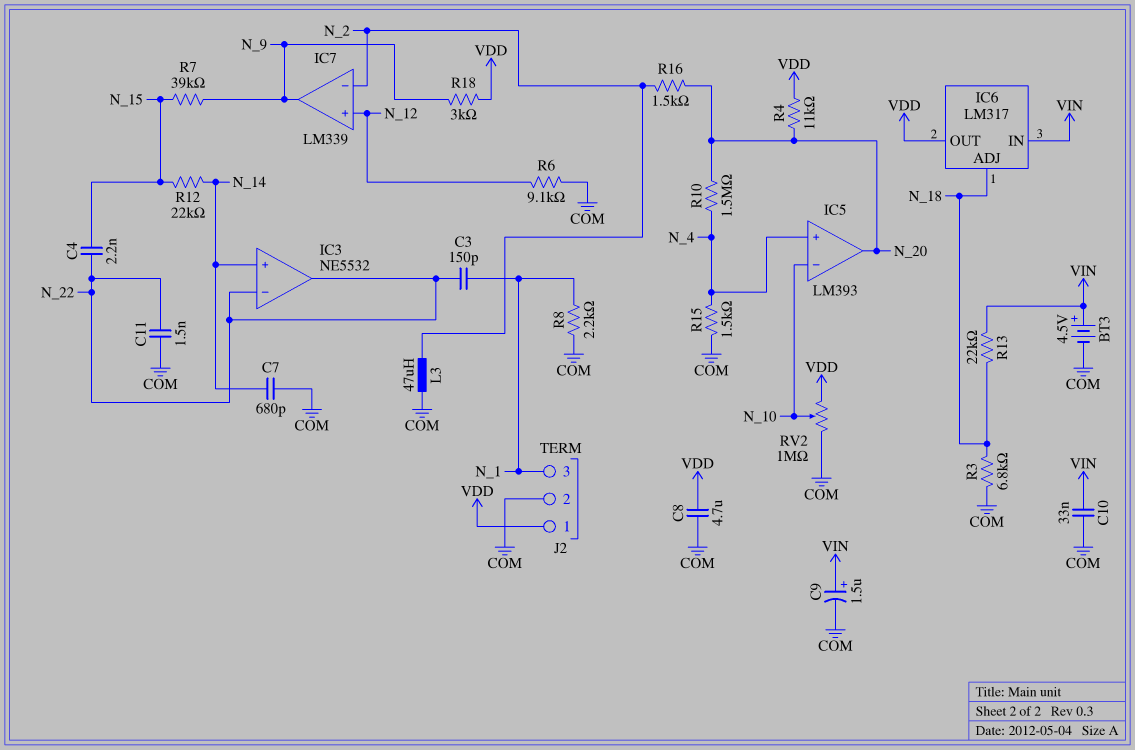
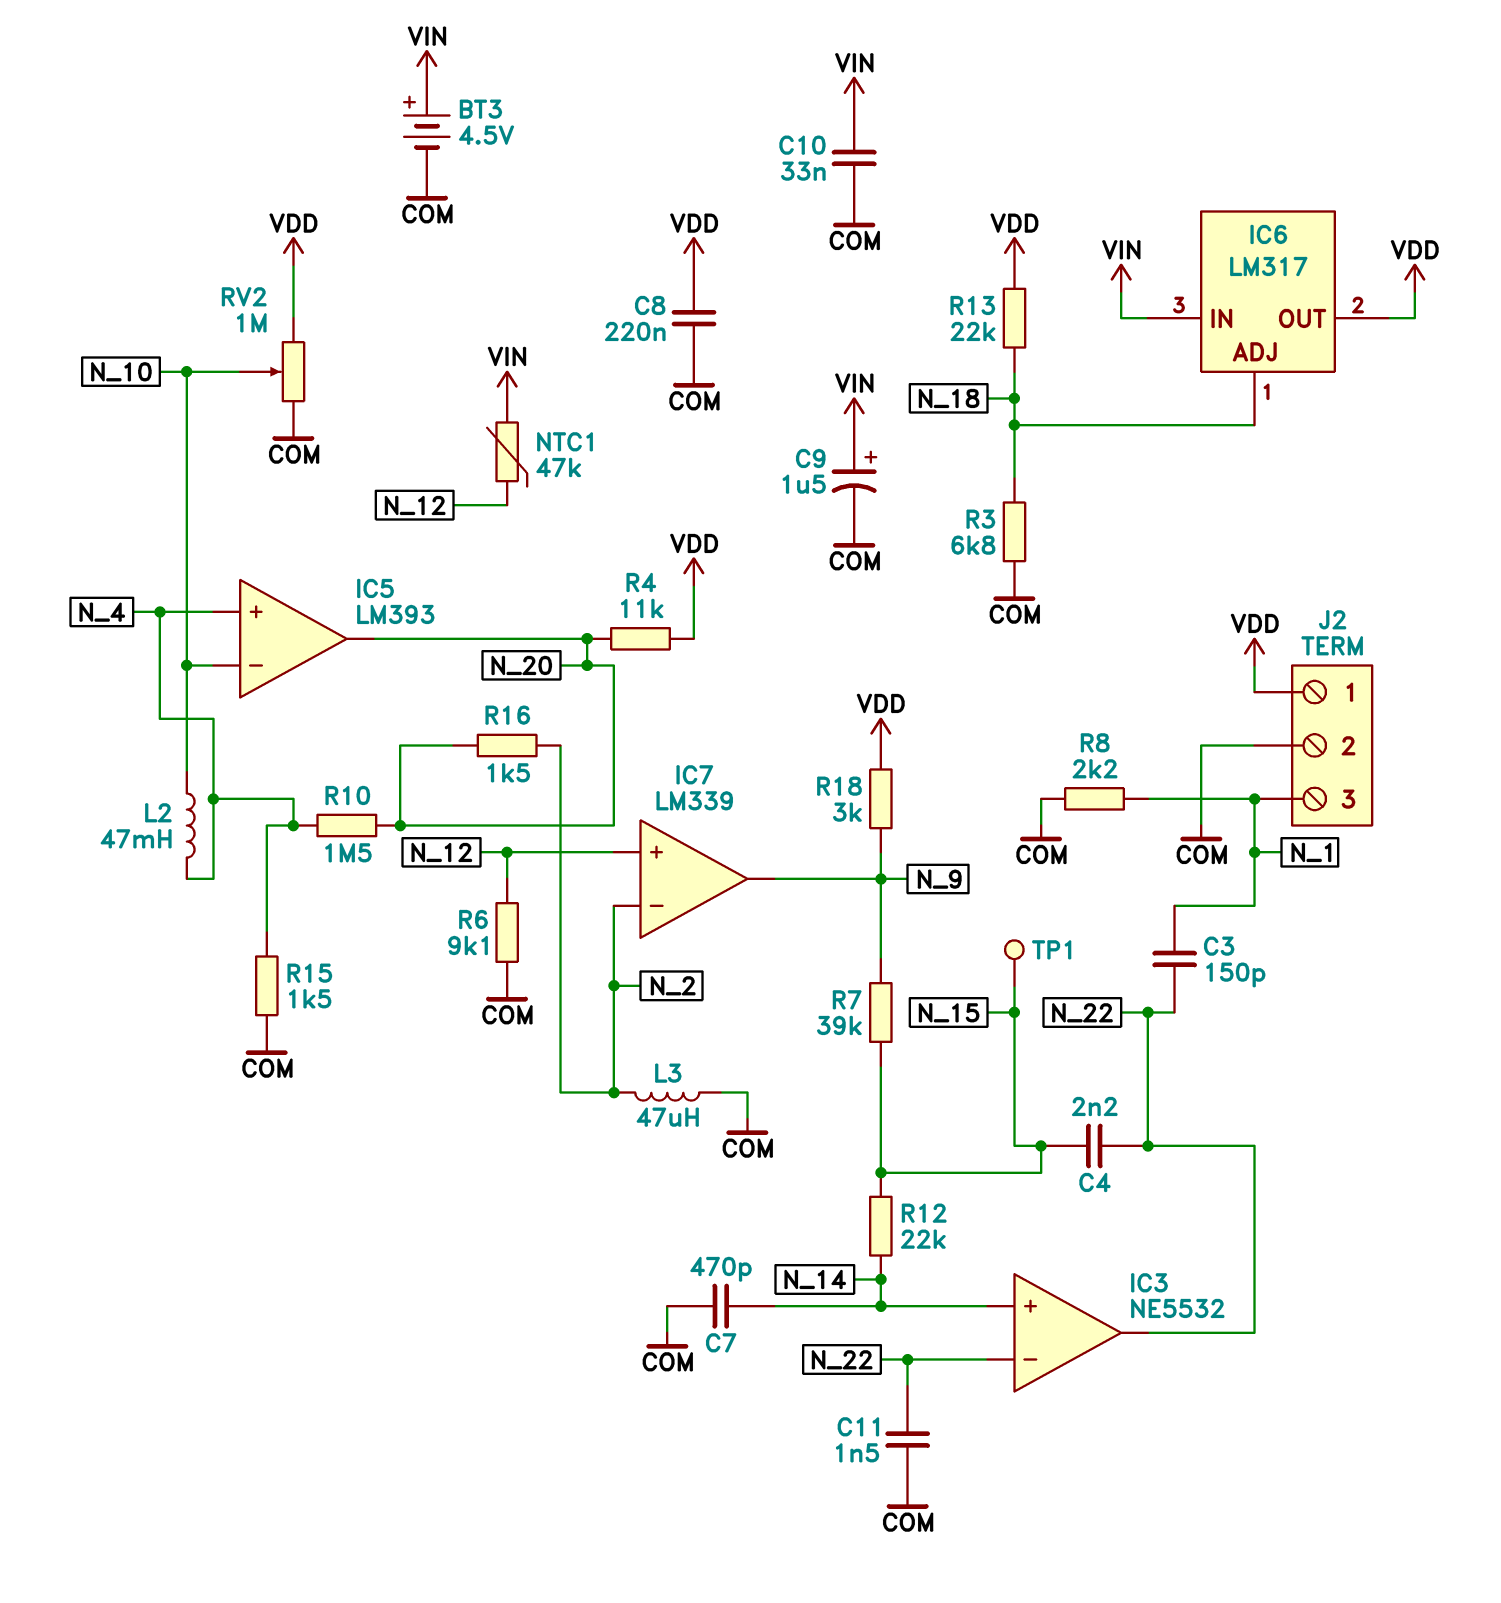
C7: 680pF (COM, N_14) -> 470pF (COM, N_14)
C8: 4.7uF (COM, VDD) -> 220nF (COM, VDD)
L2: none -> 47mH (N_4, N_10)
NTC1: none -> 47k (N_12, VIN)
R13: 22k (N_18, VIN) -> 22k (N_18, VDD)
TP1: none -> test point (N_15)

